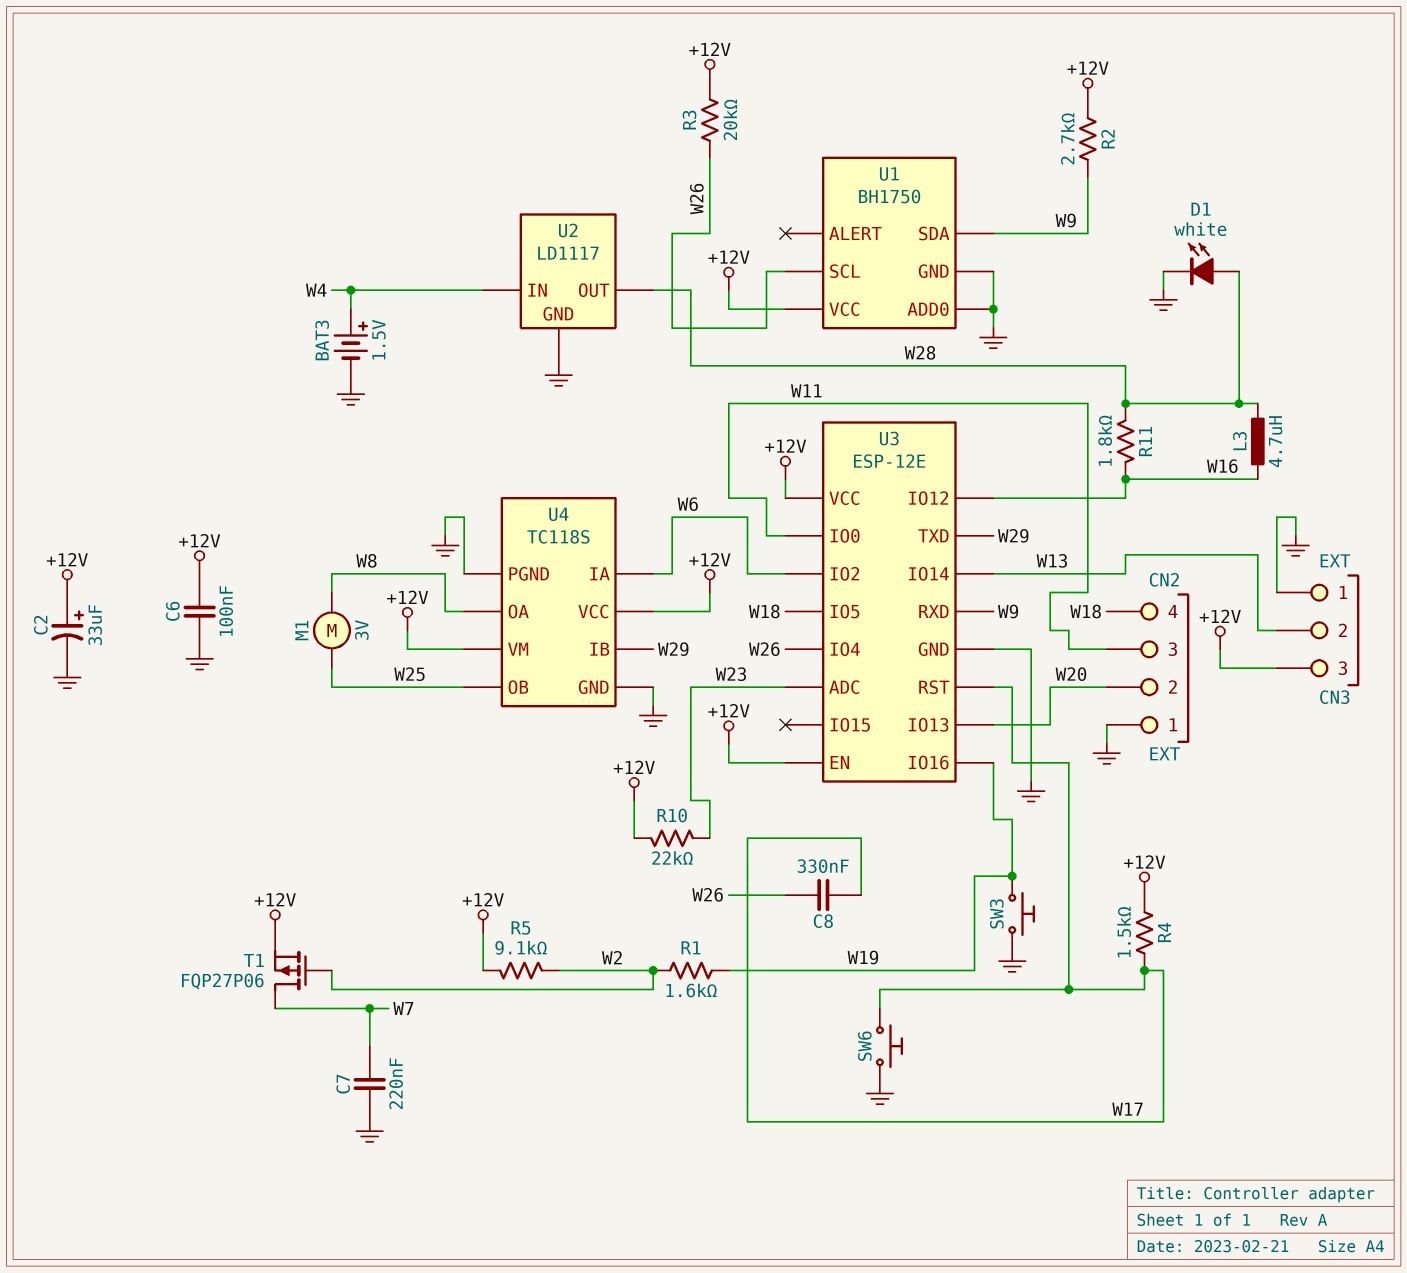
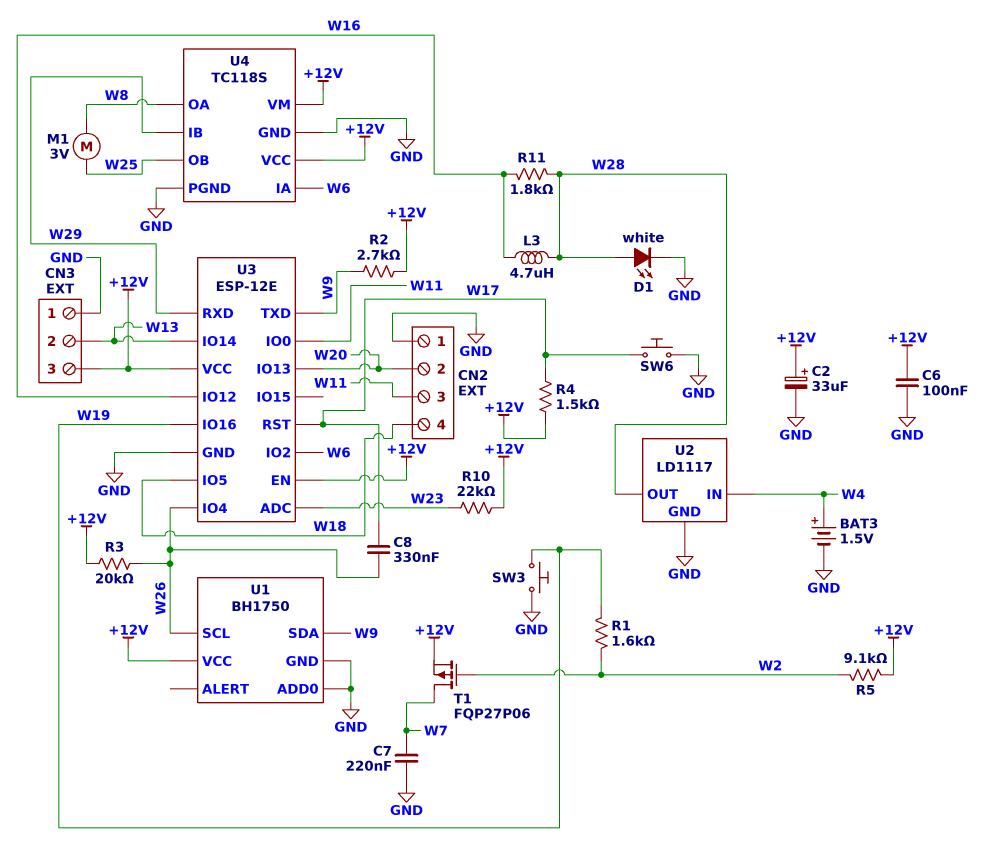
U3 pin RXD: W9 -> W29
U3 pin TXD: W29 -> W9

